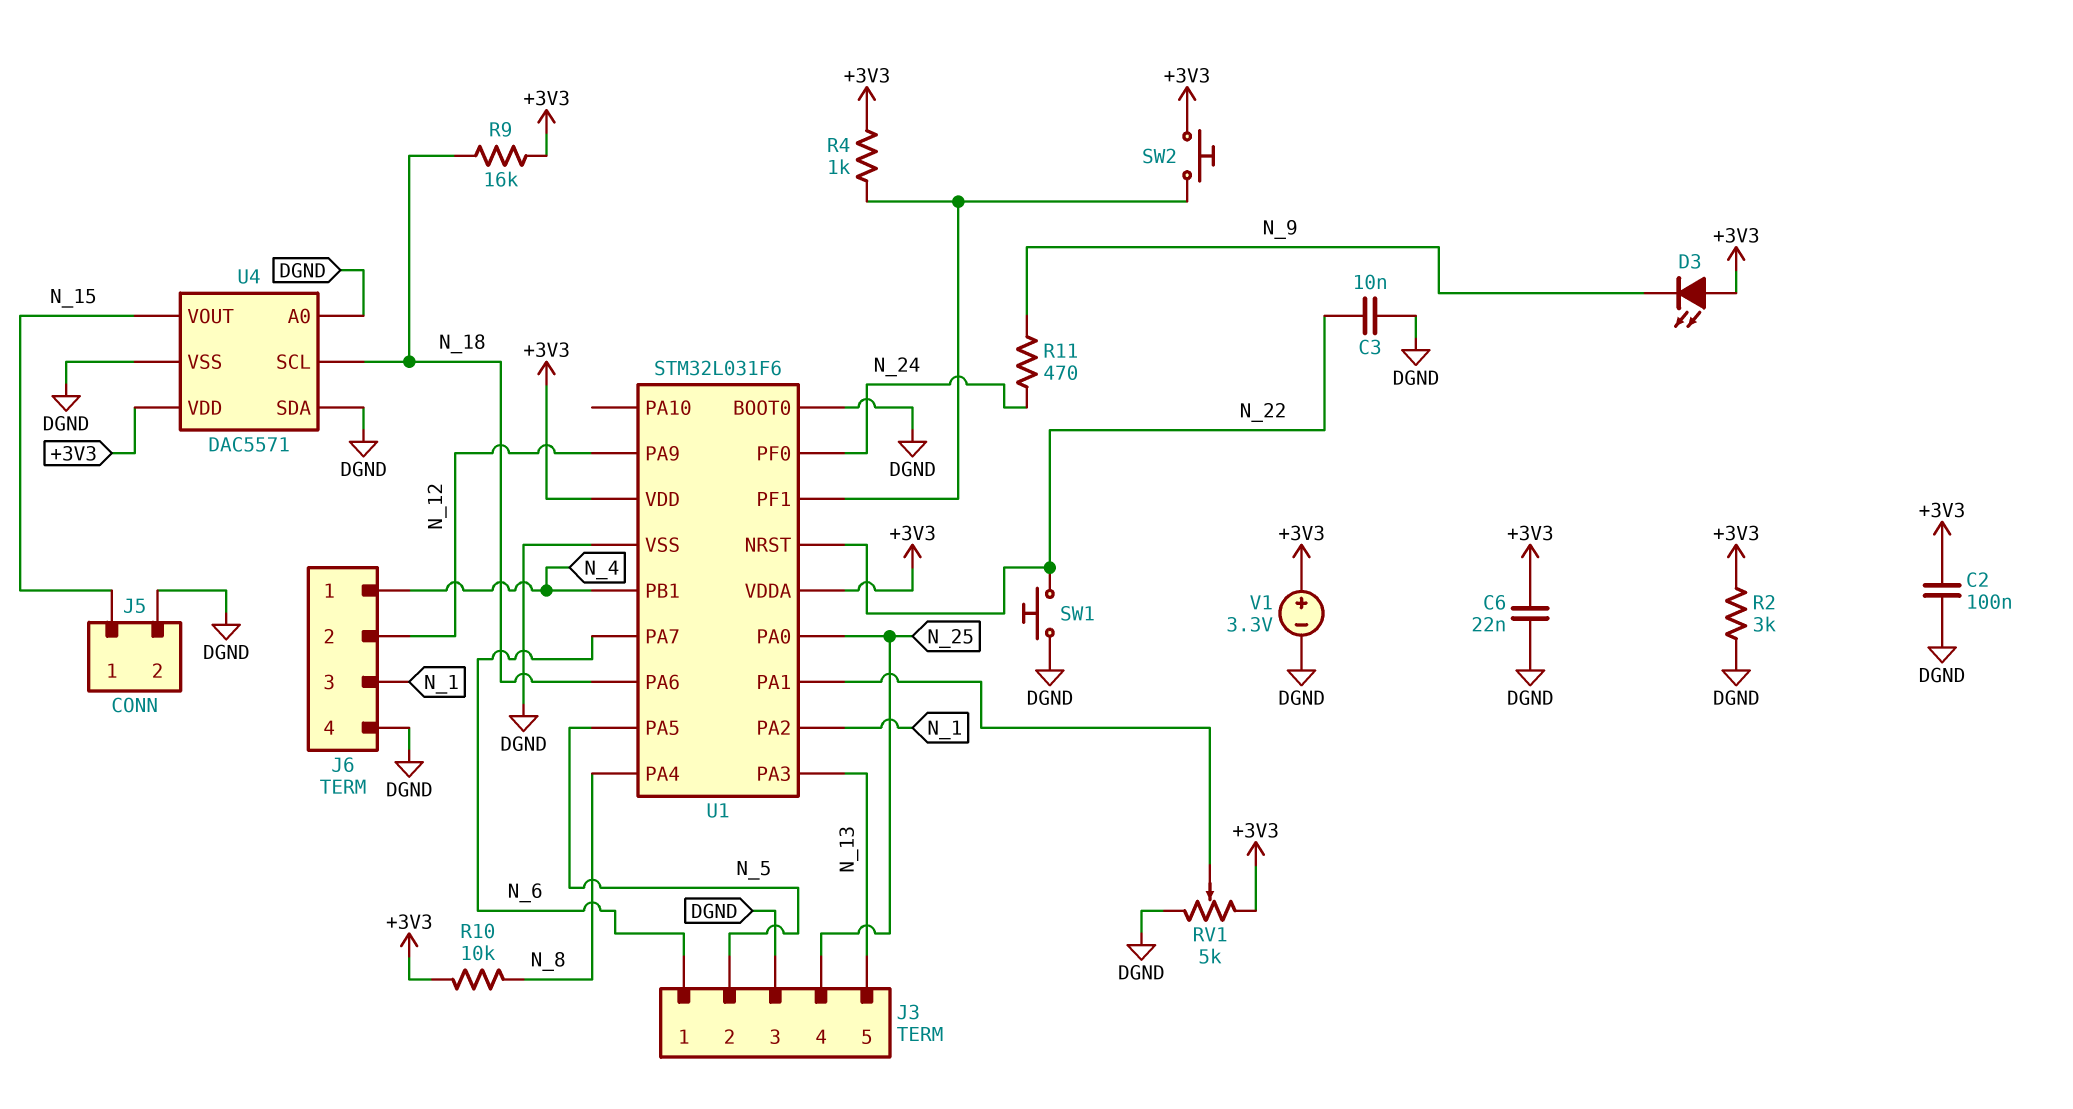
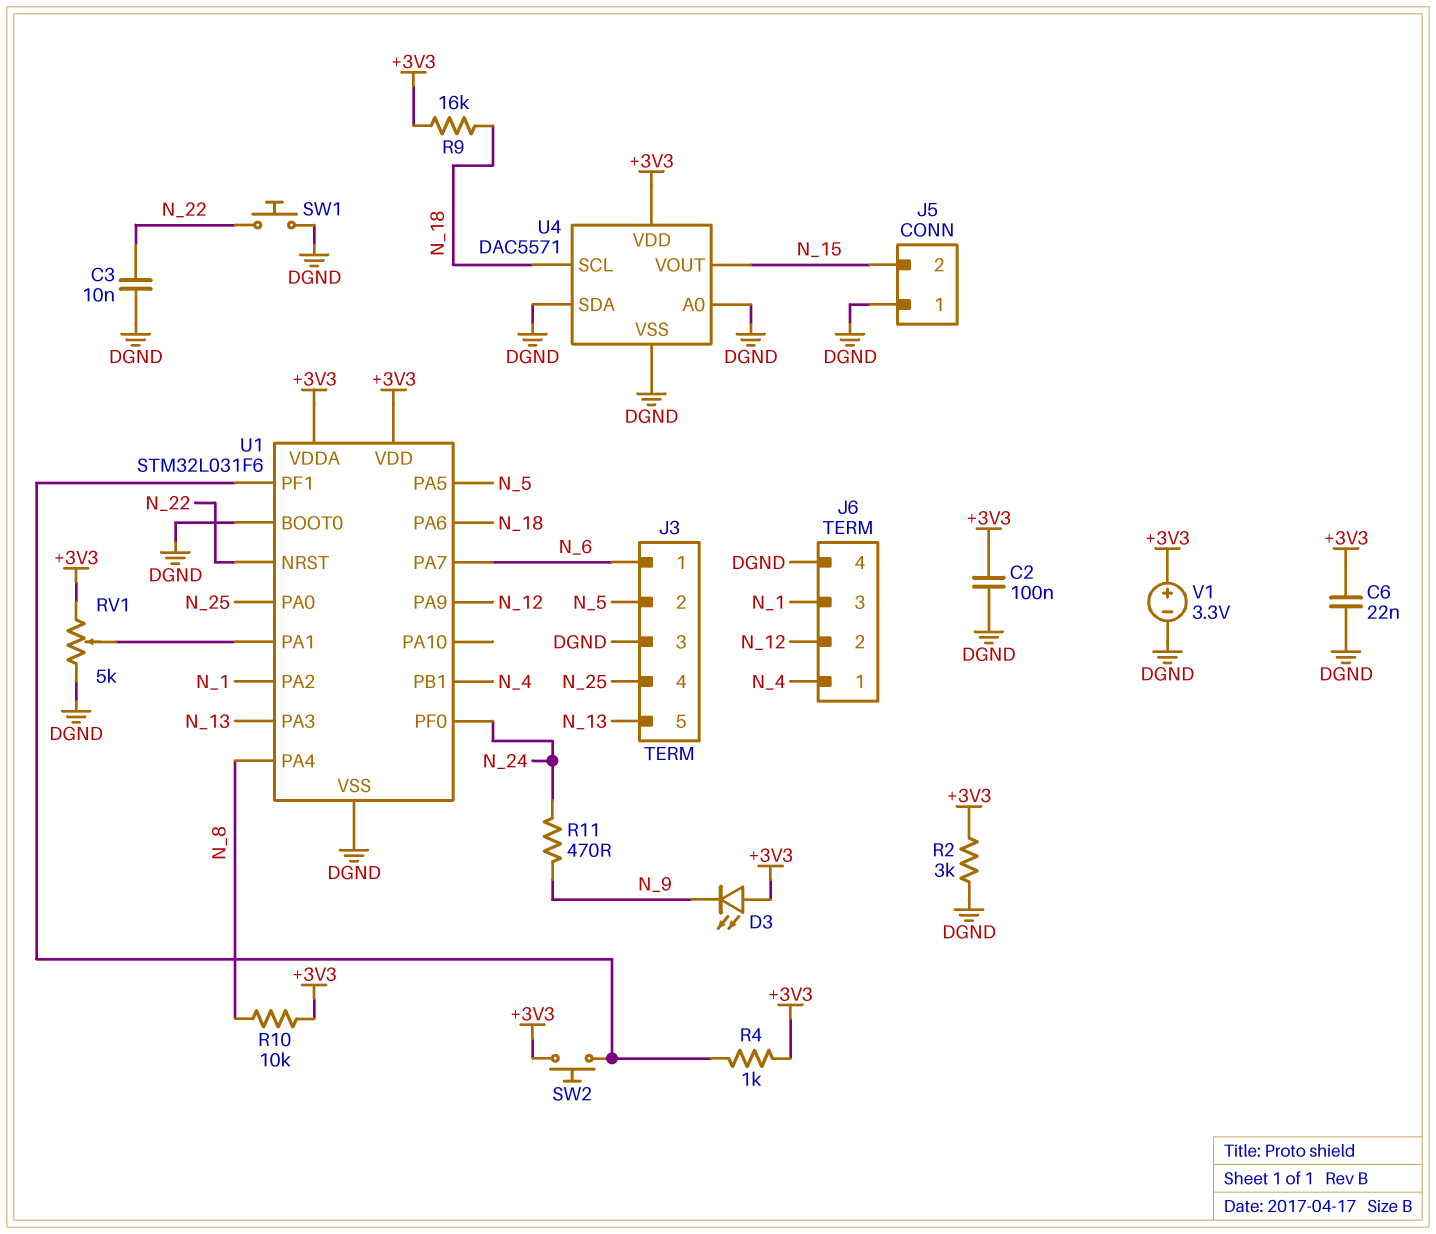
J5 pin 1: N_15 -> DGND
J5 pin 2: DGND -> N_15

